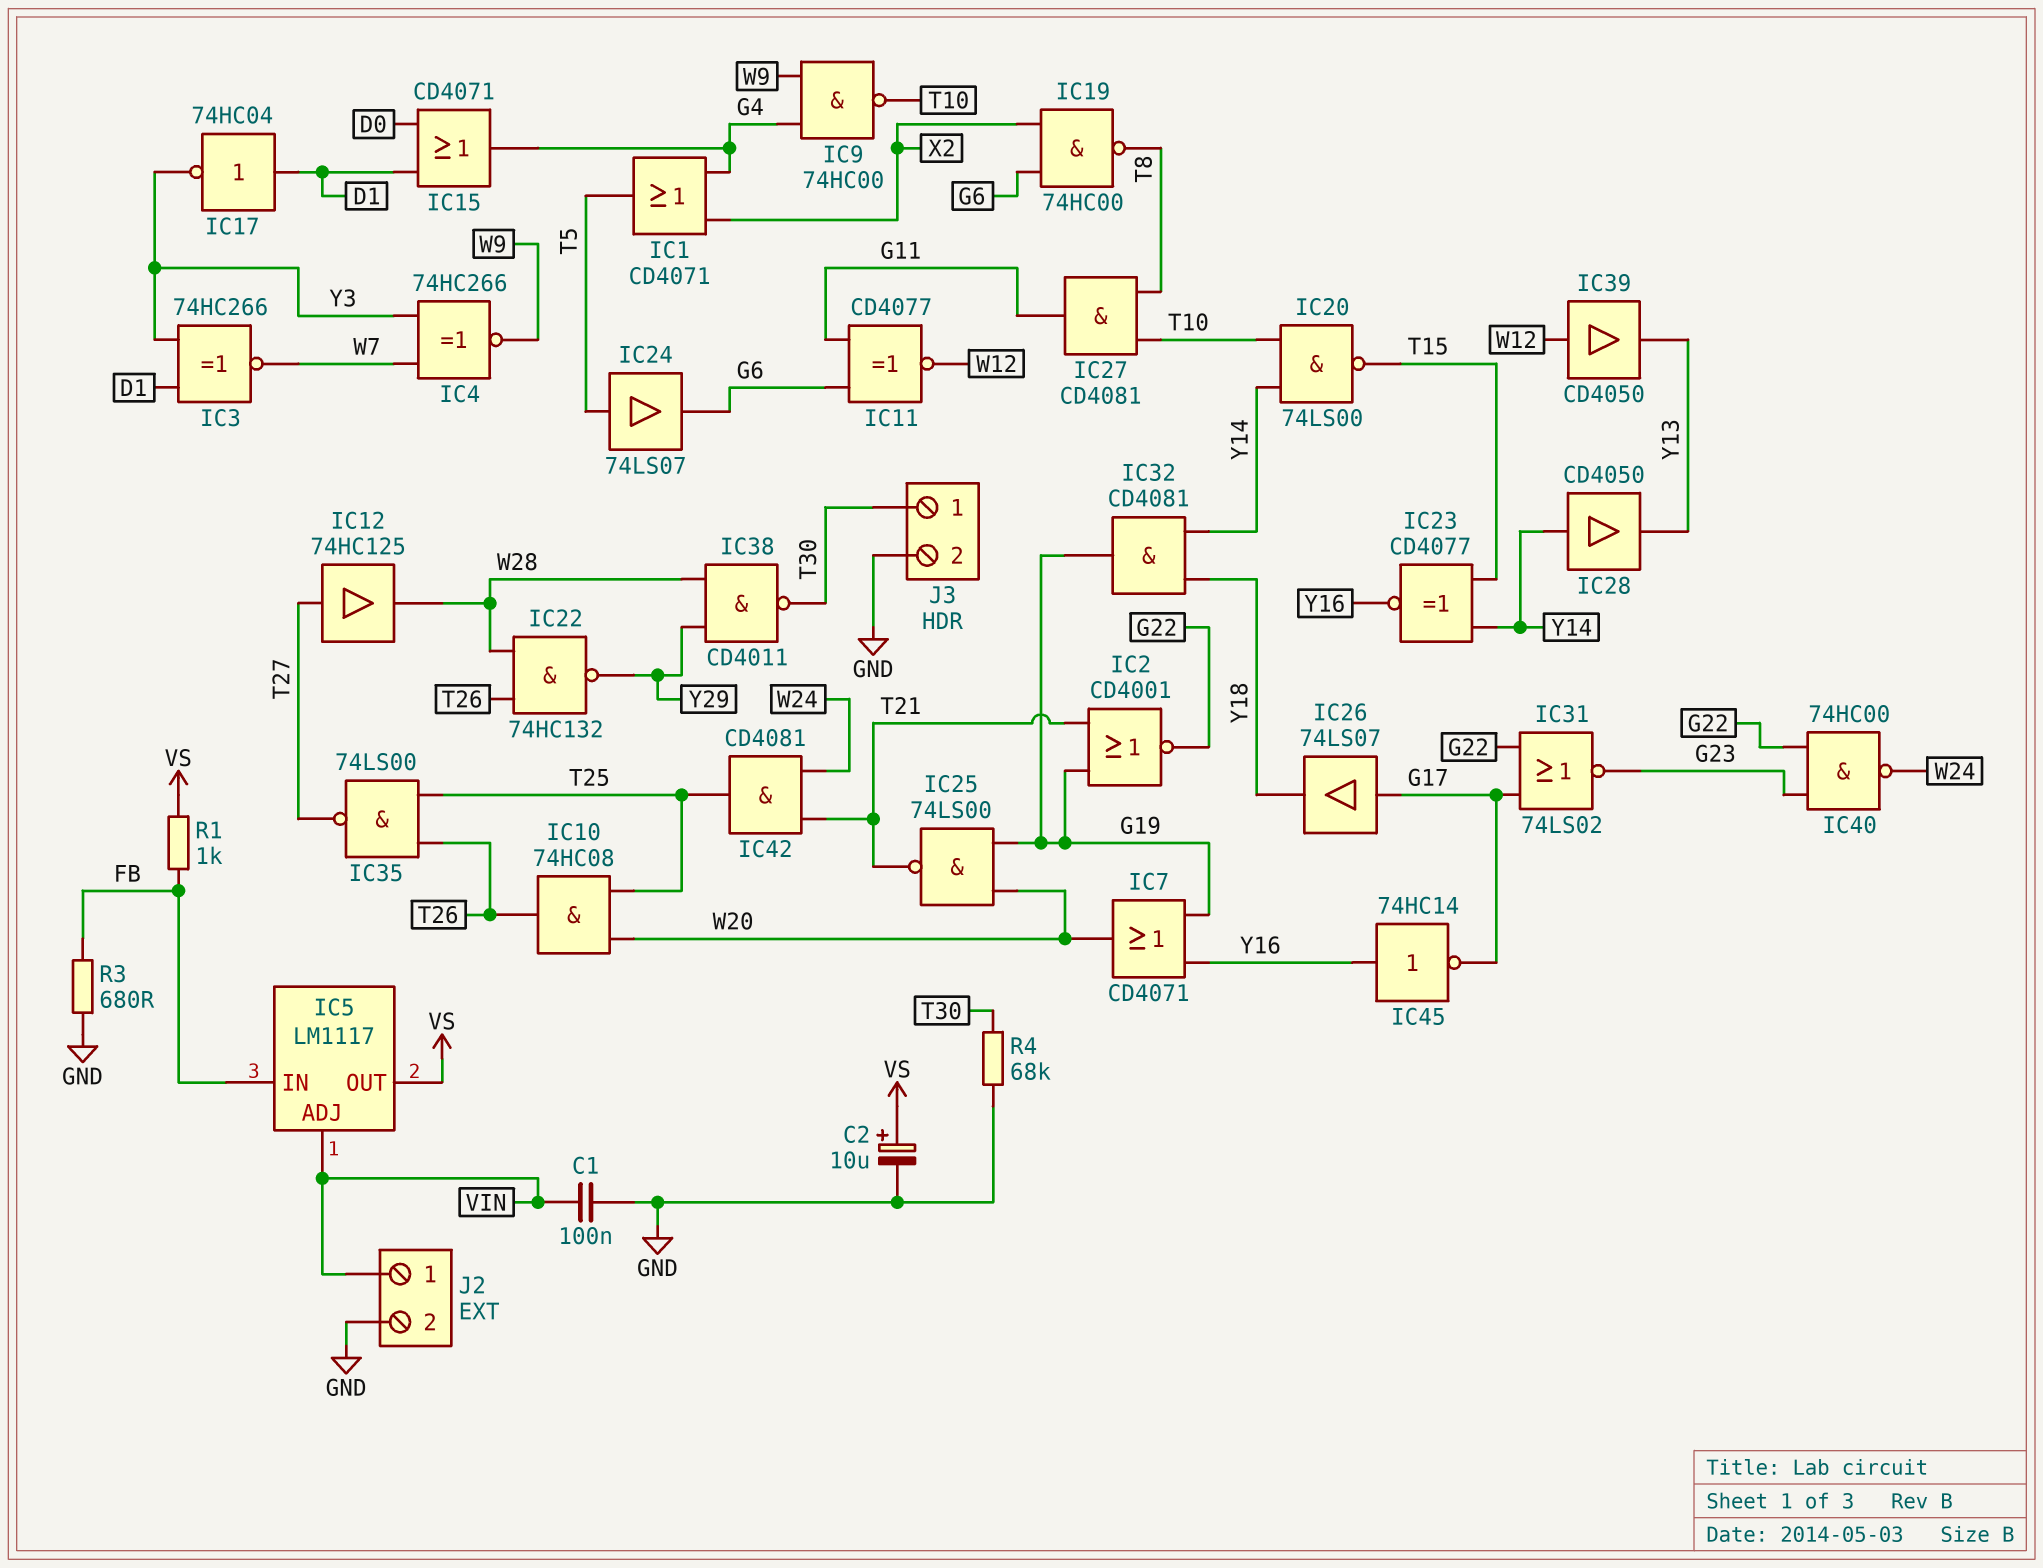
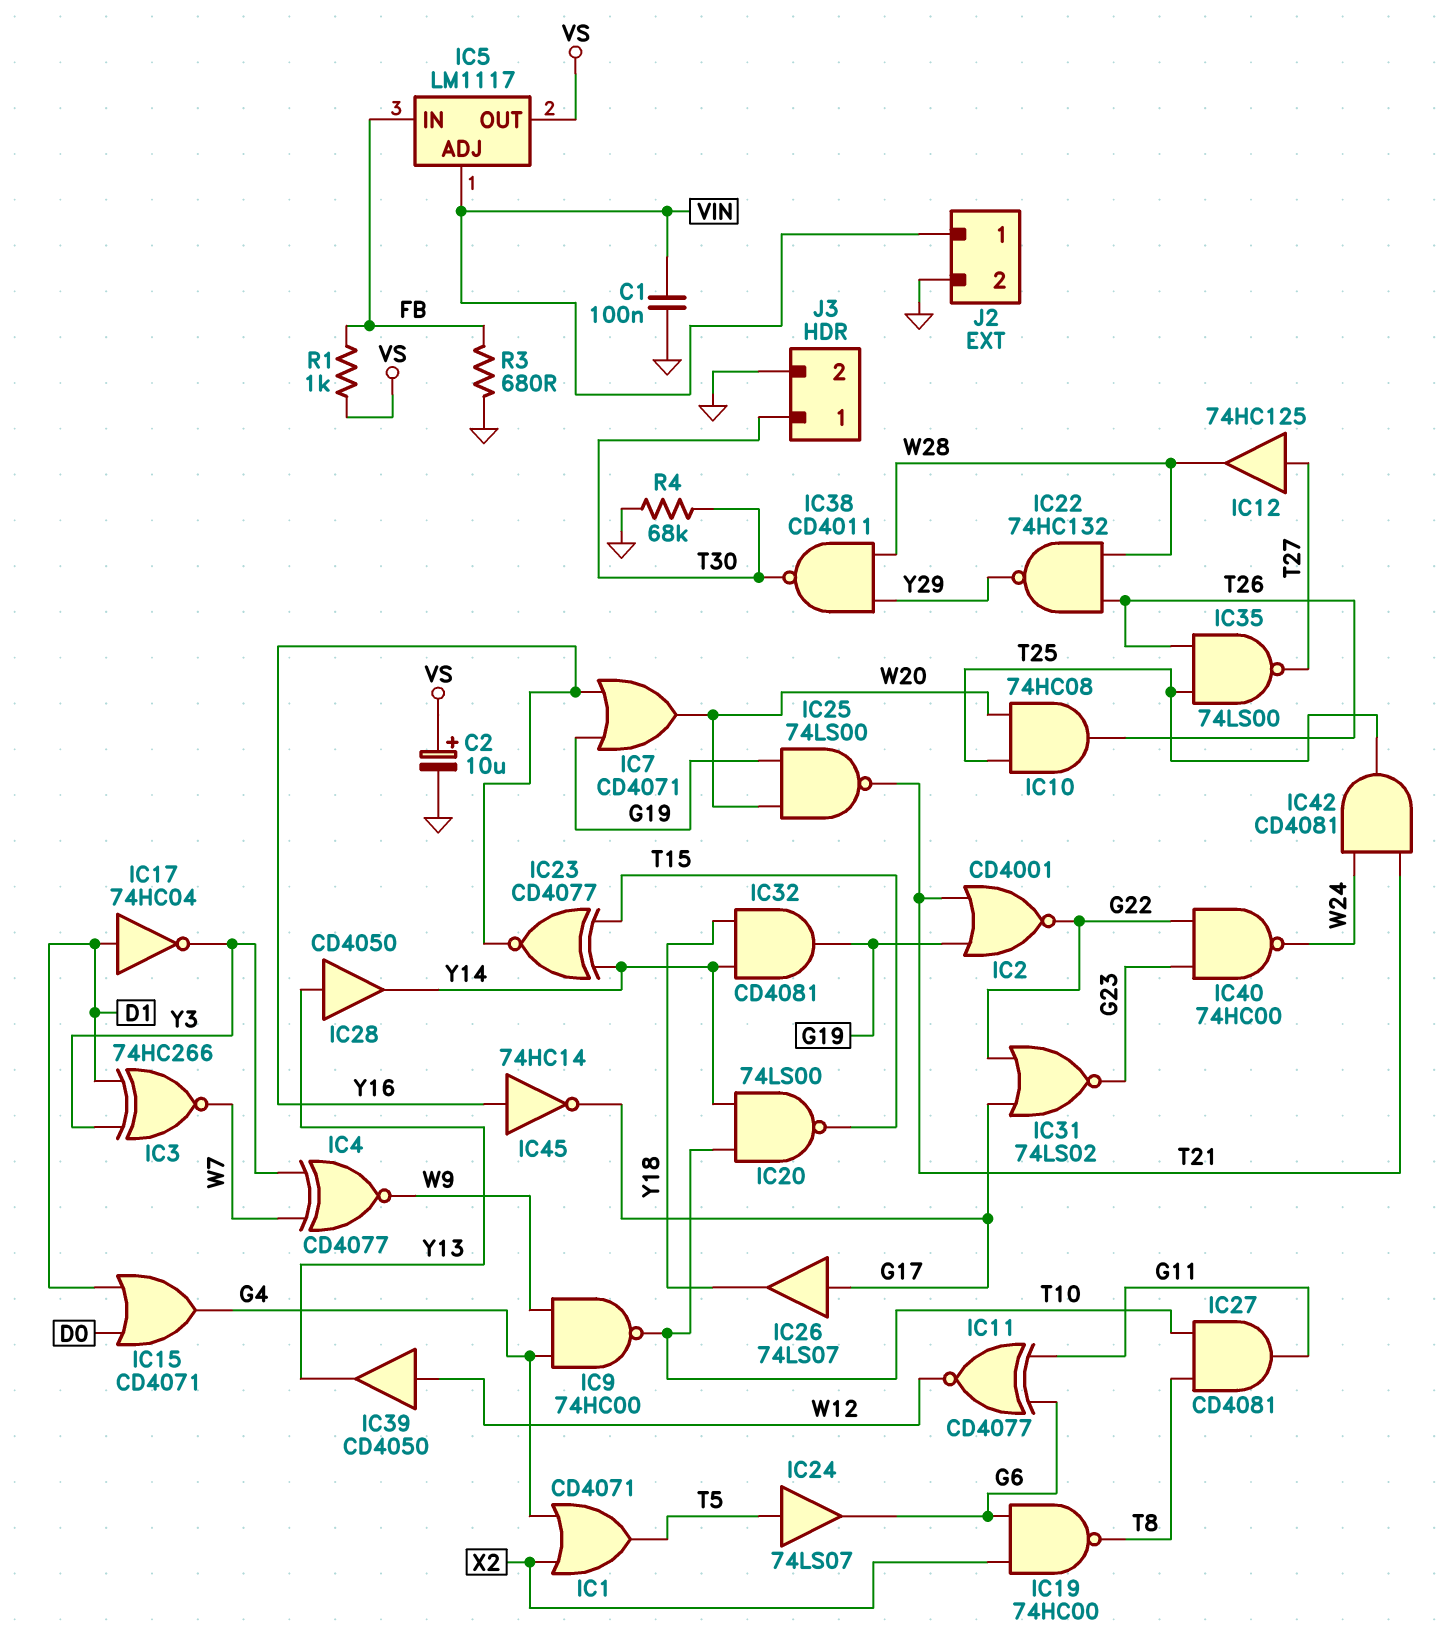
IC4: XNOR 74HC266 (in W7, in Y3, out W9) -> XNOR CD4077 (in W7, in Y3, out W9)
IC28: buffer CD4050 (in Y14, out Y13) -> buffer CD4050 (in Y13, out Y14)

